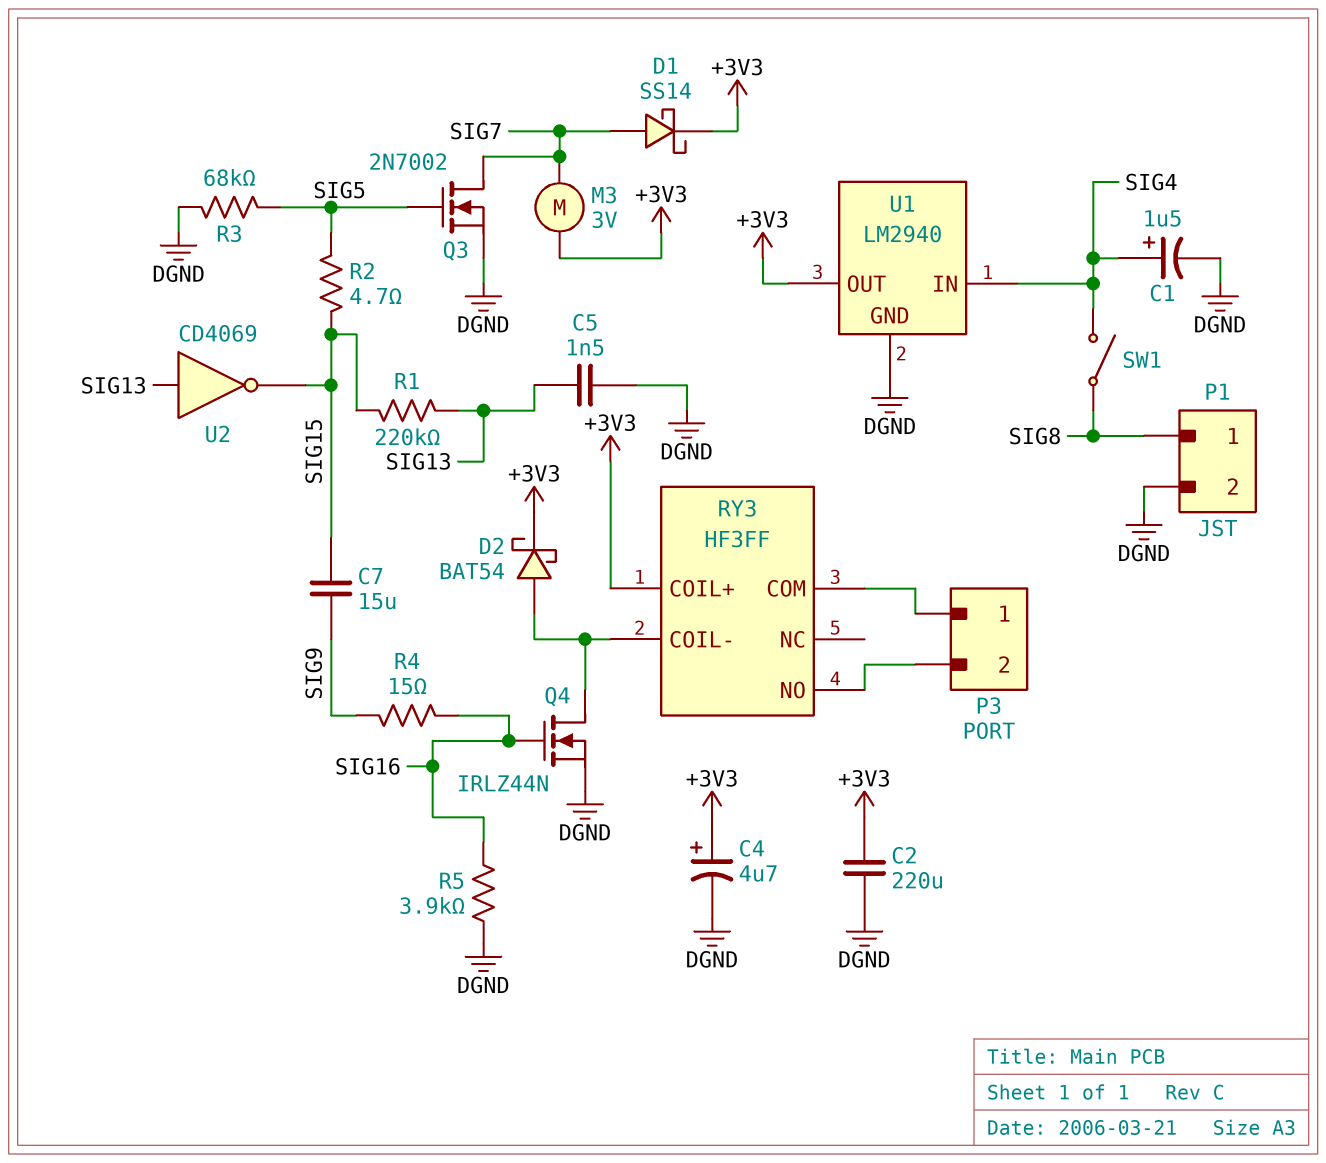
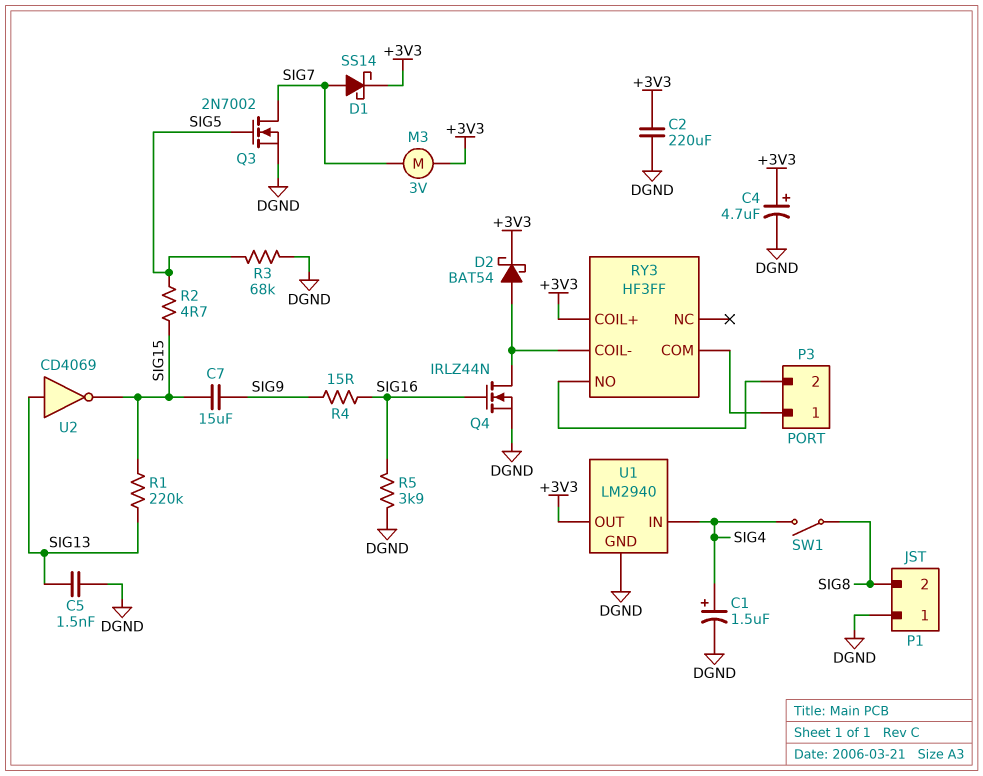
P1 pin 1: SIG8 -> DGND
P1 pin 2: DGND -> SIG8

